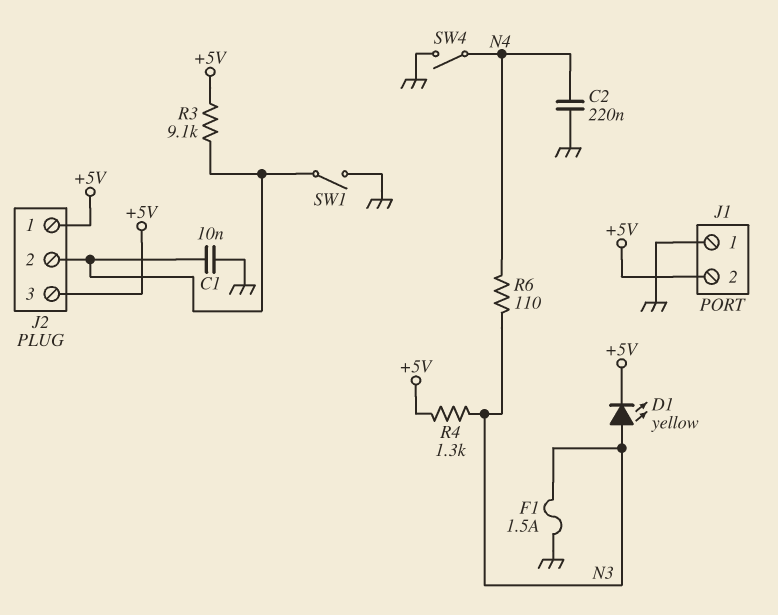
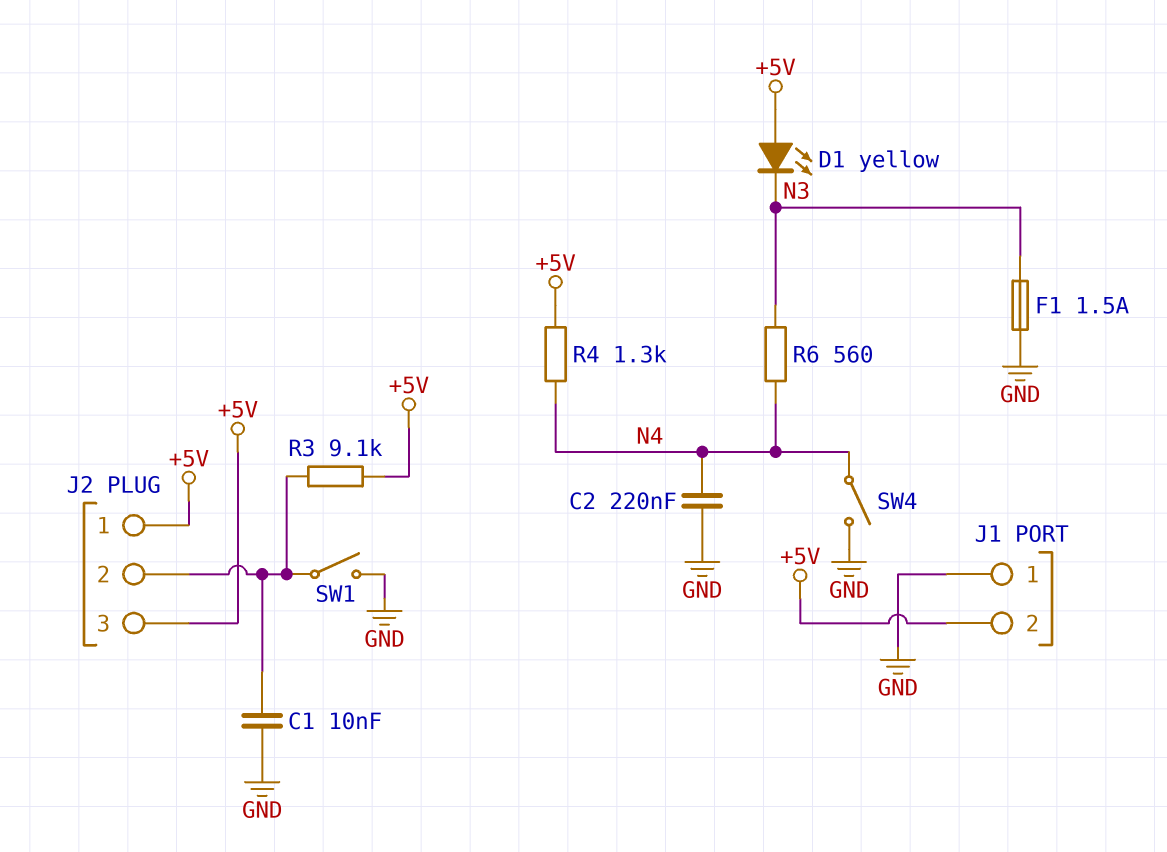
D1: LED yellow (A N3, K +5V) -> LED yellow (A +5V, K N3)
R4: 1.3k (+5V, N3) -> 1.3k (+5V, N4)
R6: 110 (N3, N4) -> 560 (N3, N4)

